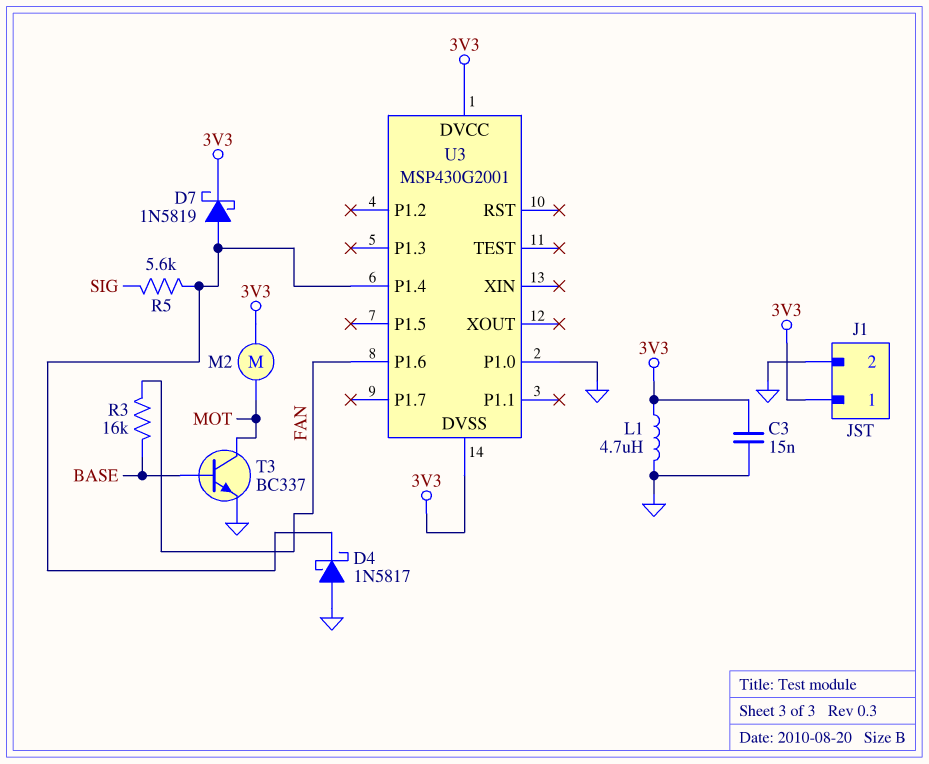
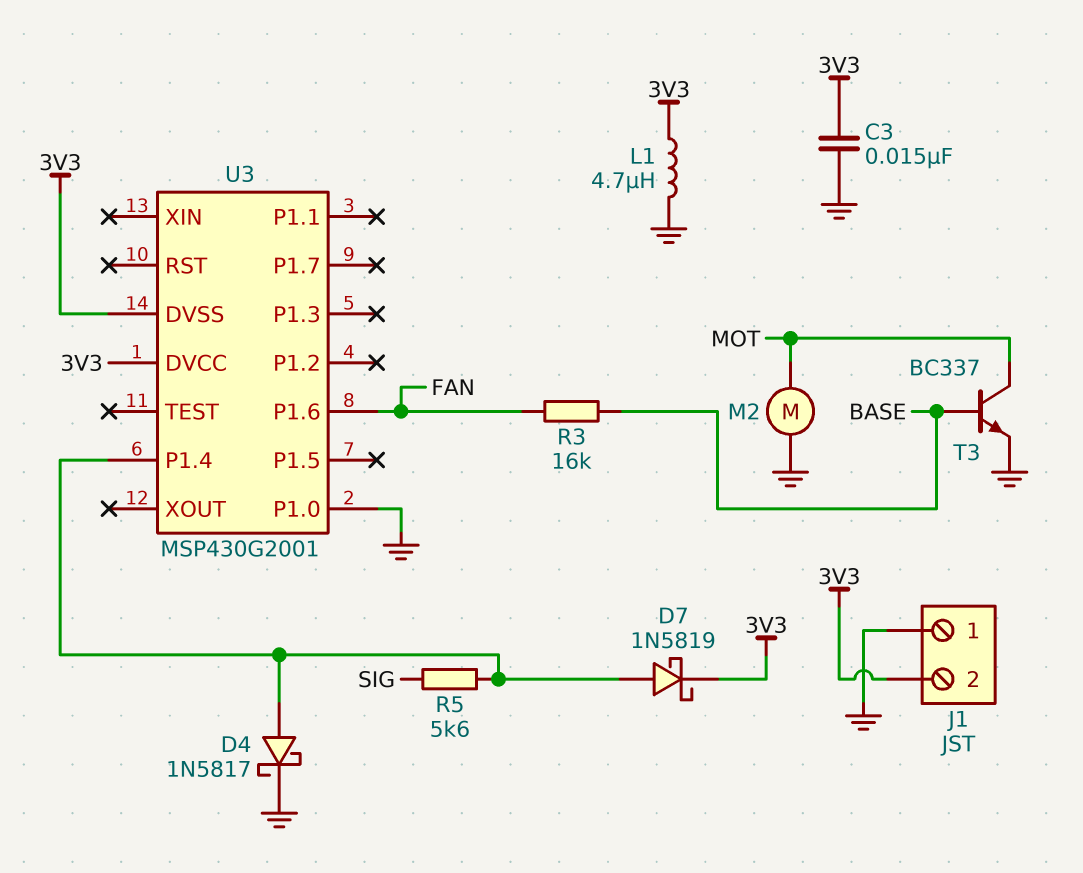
D4: schottky 1N5817 (A GND, K U3/P1.4) -> schottky 1N5817 (A U3/P1.4, K GND)
J1 pin 1: 3V3 -> GND
J1 pin 2: GND -> 3V3
M2: motor (3V3, MOT) -> motor (GND, MOT)

